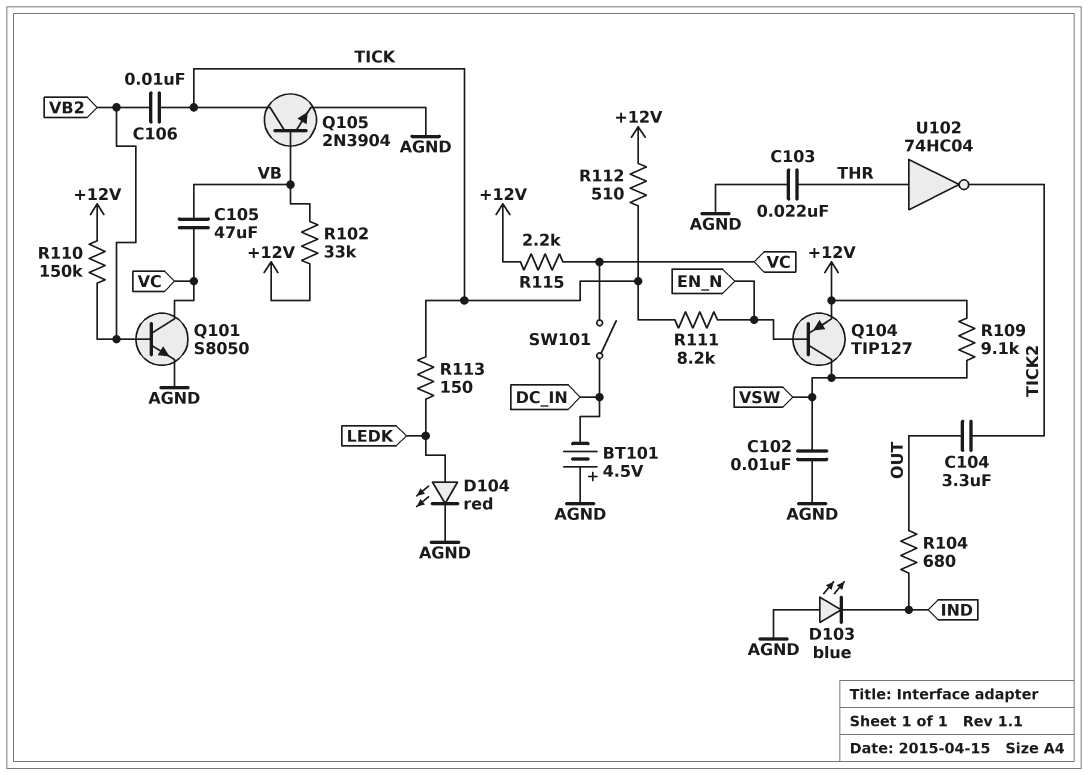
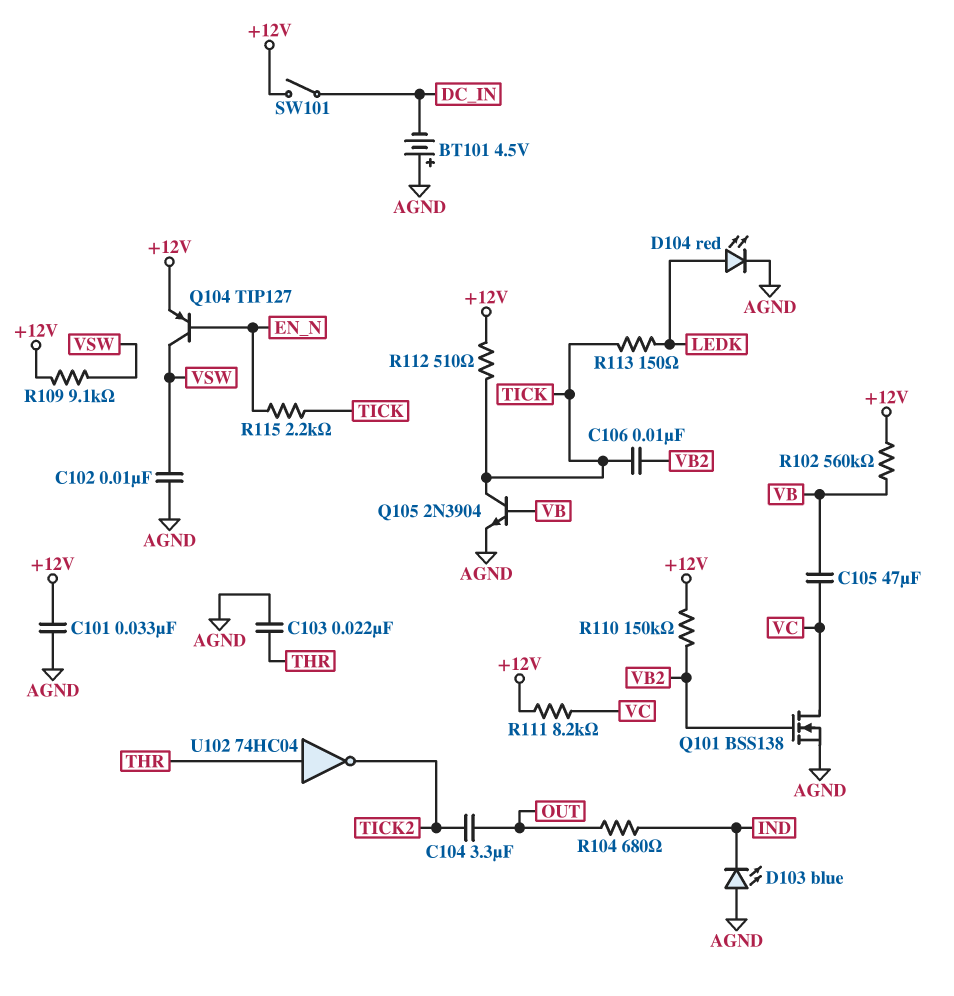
C101: none -> 33nF (+12V, AGND)
Q101: NPN S8050 (B VB2, C VC, E AGND) -> NMOS BSS138 (G VB2, D VC, S AGND)
R102: 33k (+12V, VB) -> 560k (+12V, VB)
R111: 8.2k (EN_N, TICK) -> 8.2k (+12V, VC)
R115: 2.2k (+12V, VC) -> 2.2k (EN_N, TICK)
SW101: switch (DC_IN, VC) -> switch (+12V, DC_IN)

